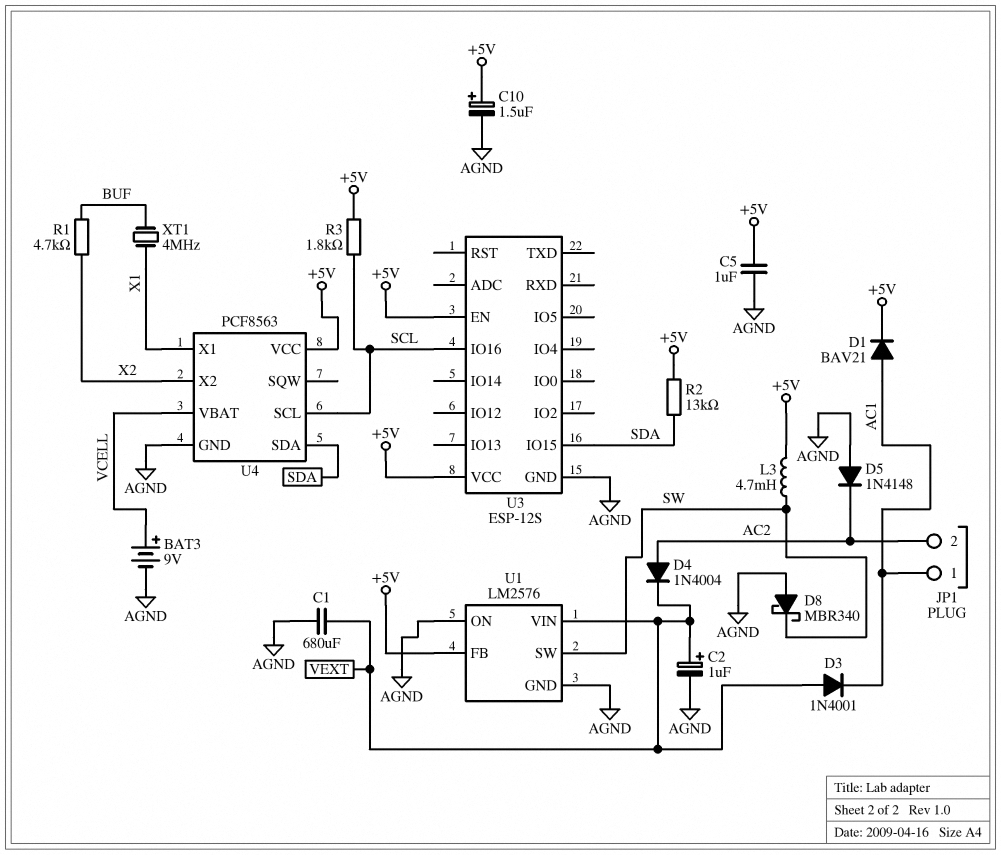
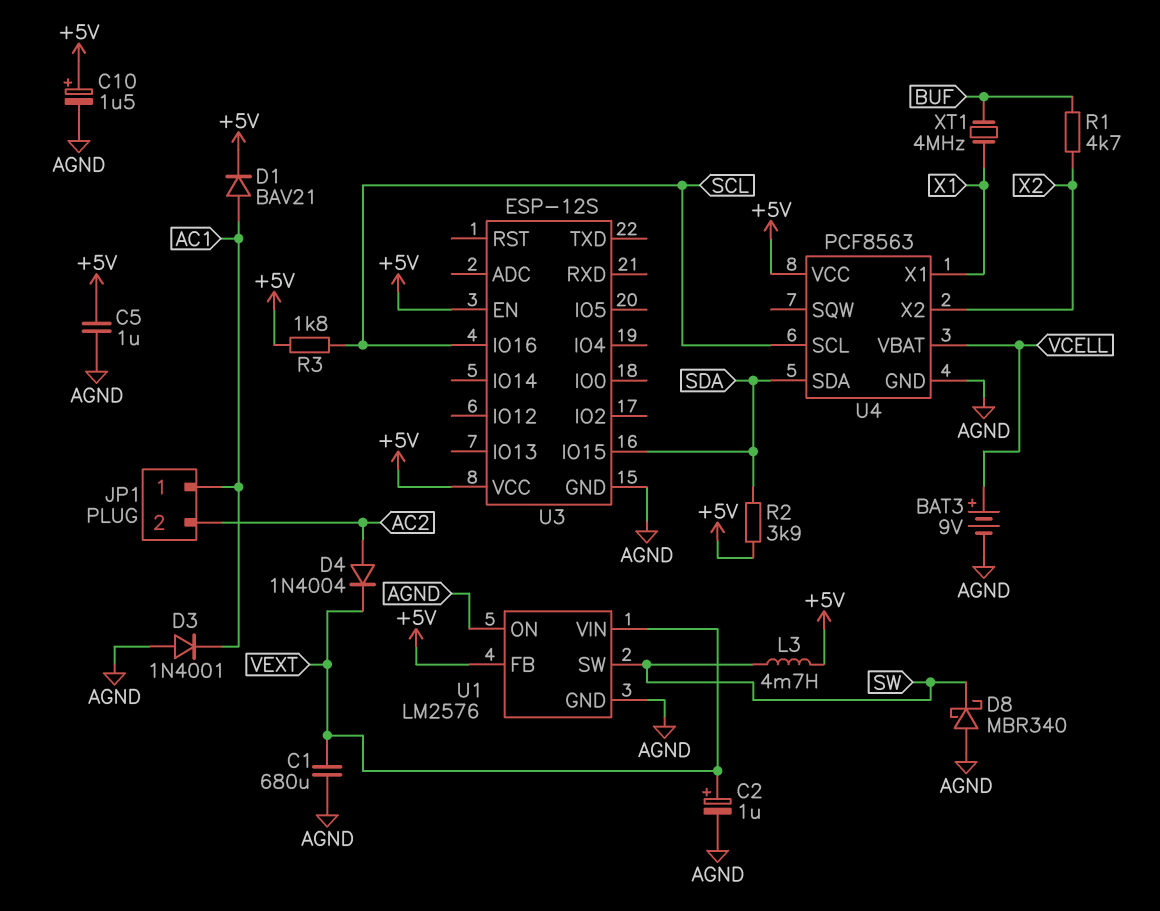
D3: diode 1N4001 (A VEXT, K AC1) -> diode 1N4001 (A AGND, K AC1)
D5: diode 1N4148 (A AGND, K AC2) -> none
R2: 13k (+5V, SDA) -> 3.9k (+5V, SDA)

